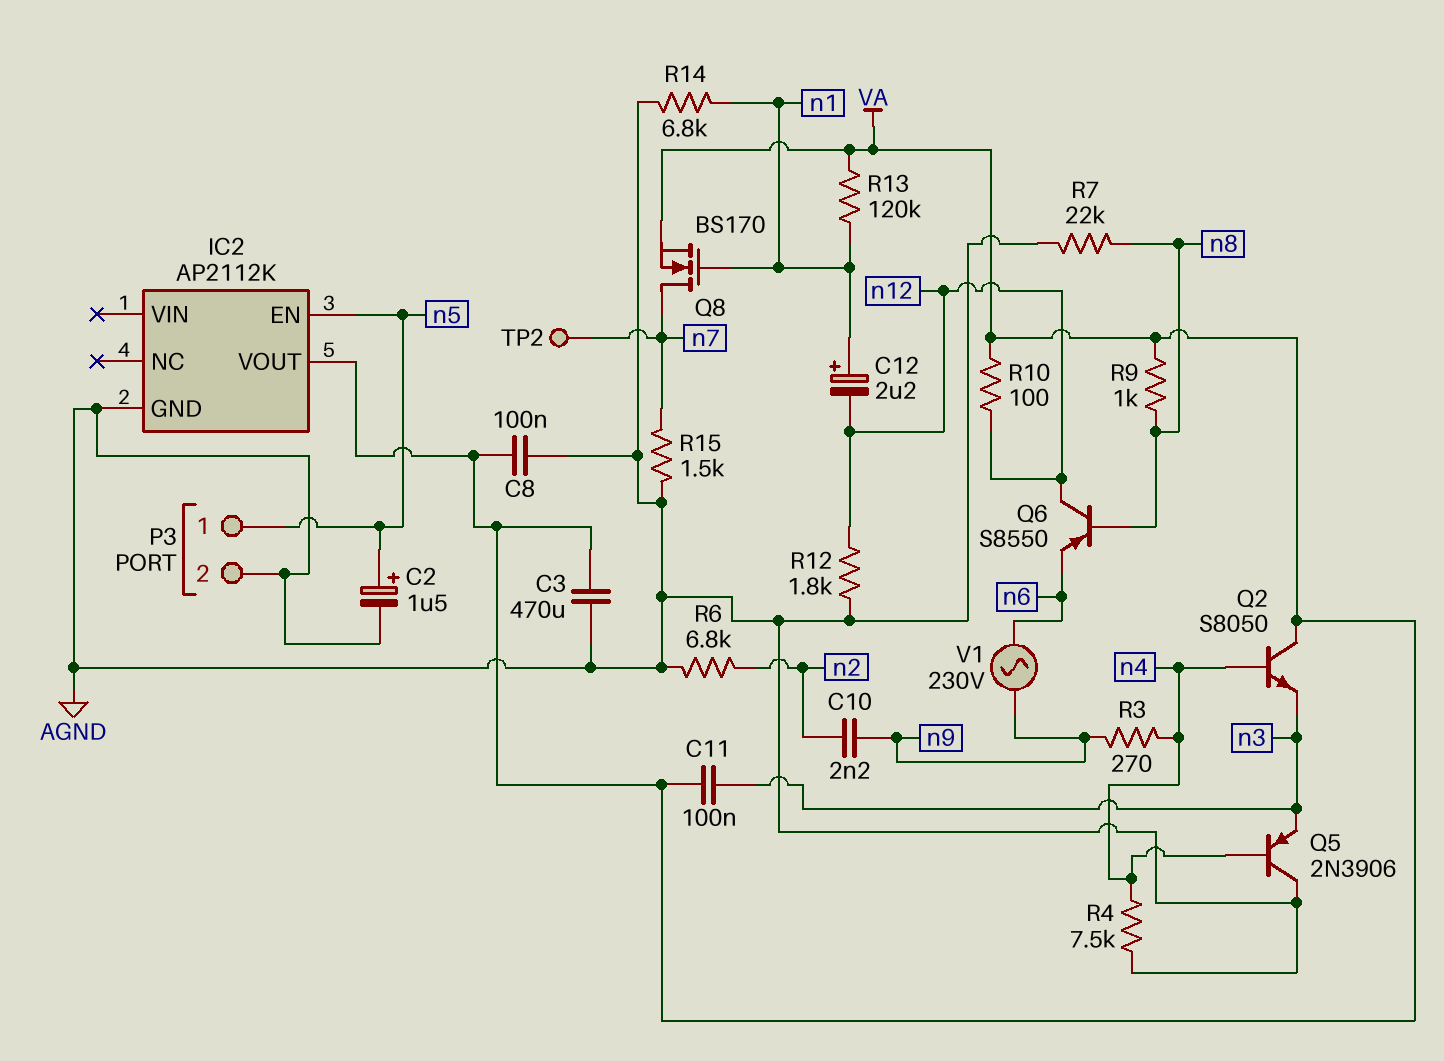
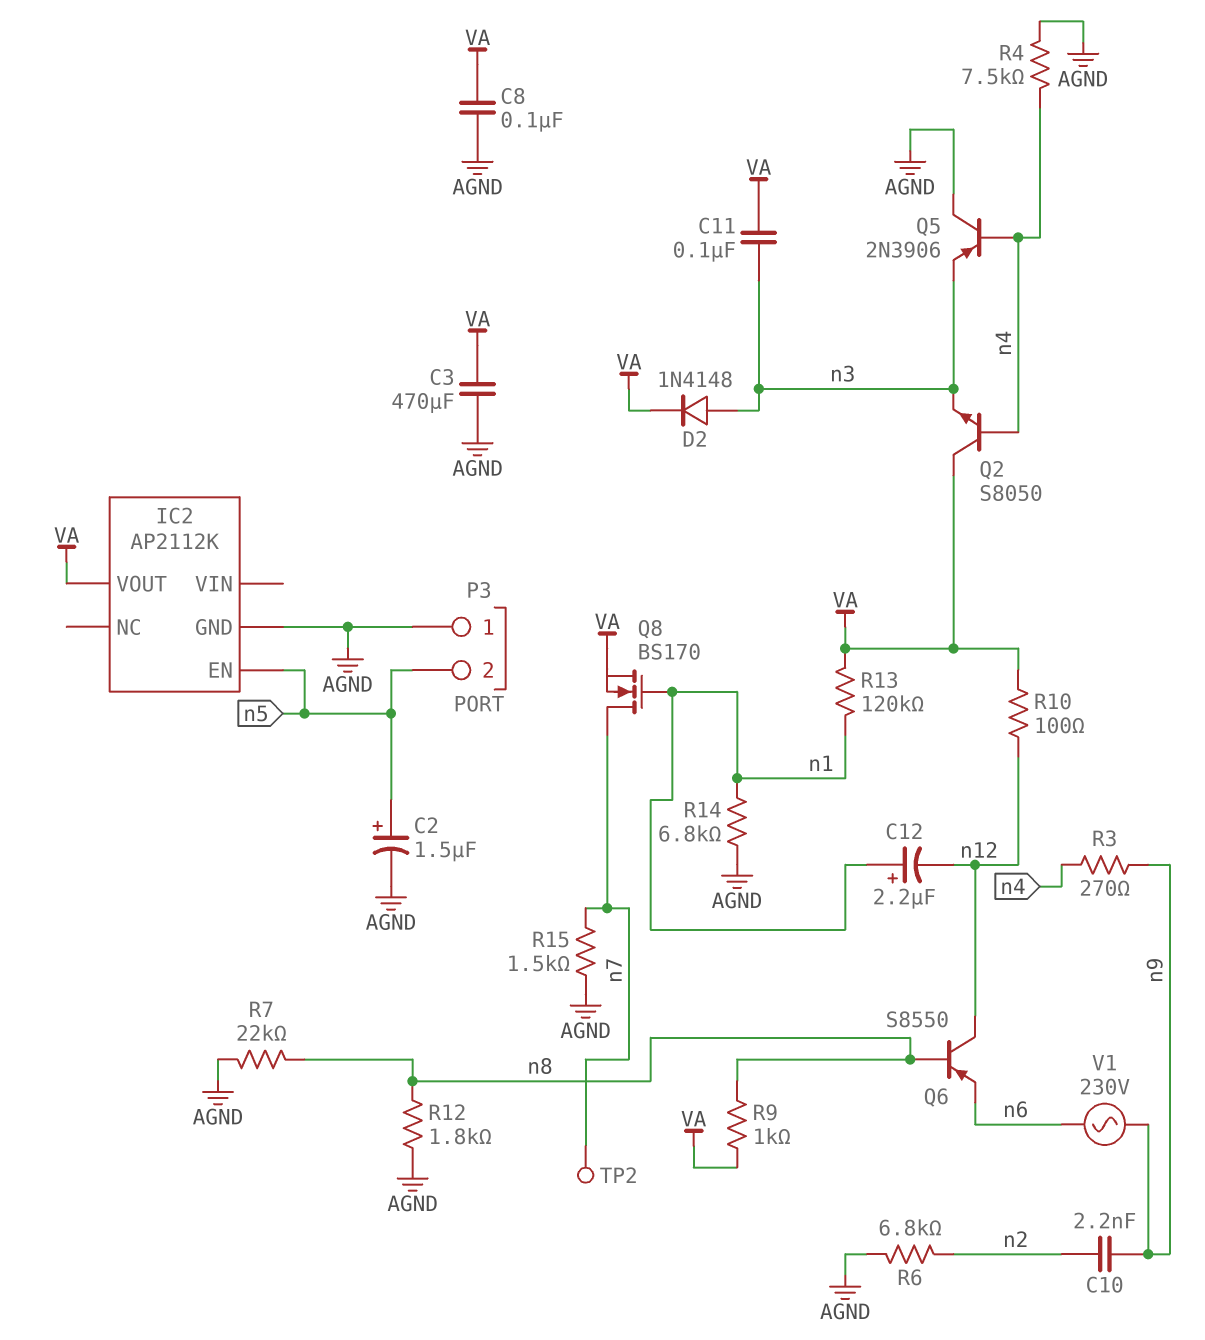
D2: none -> diode 1N4148 (A n3, K VA)
P3 pin 1: n5 -> AGND
P3 pin 2: AGND -> n5
R12: 1.8k (AGND, n12) -> 1.8k (AGND, n8)

